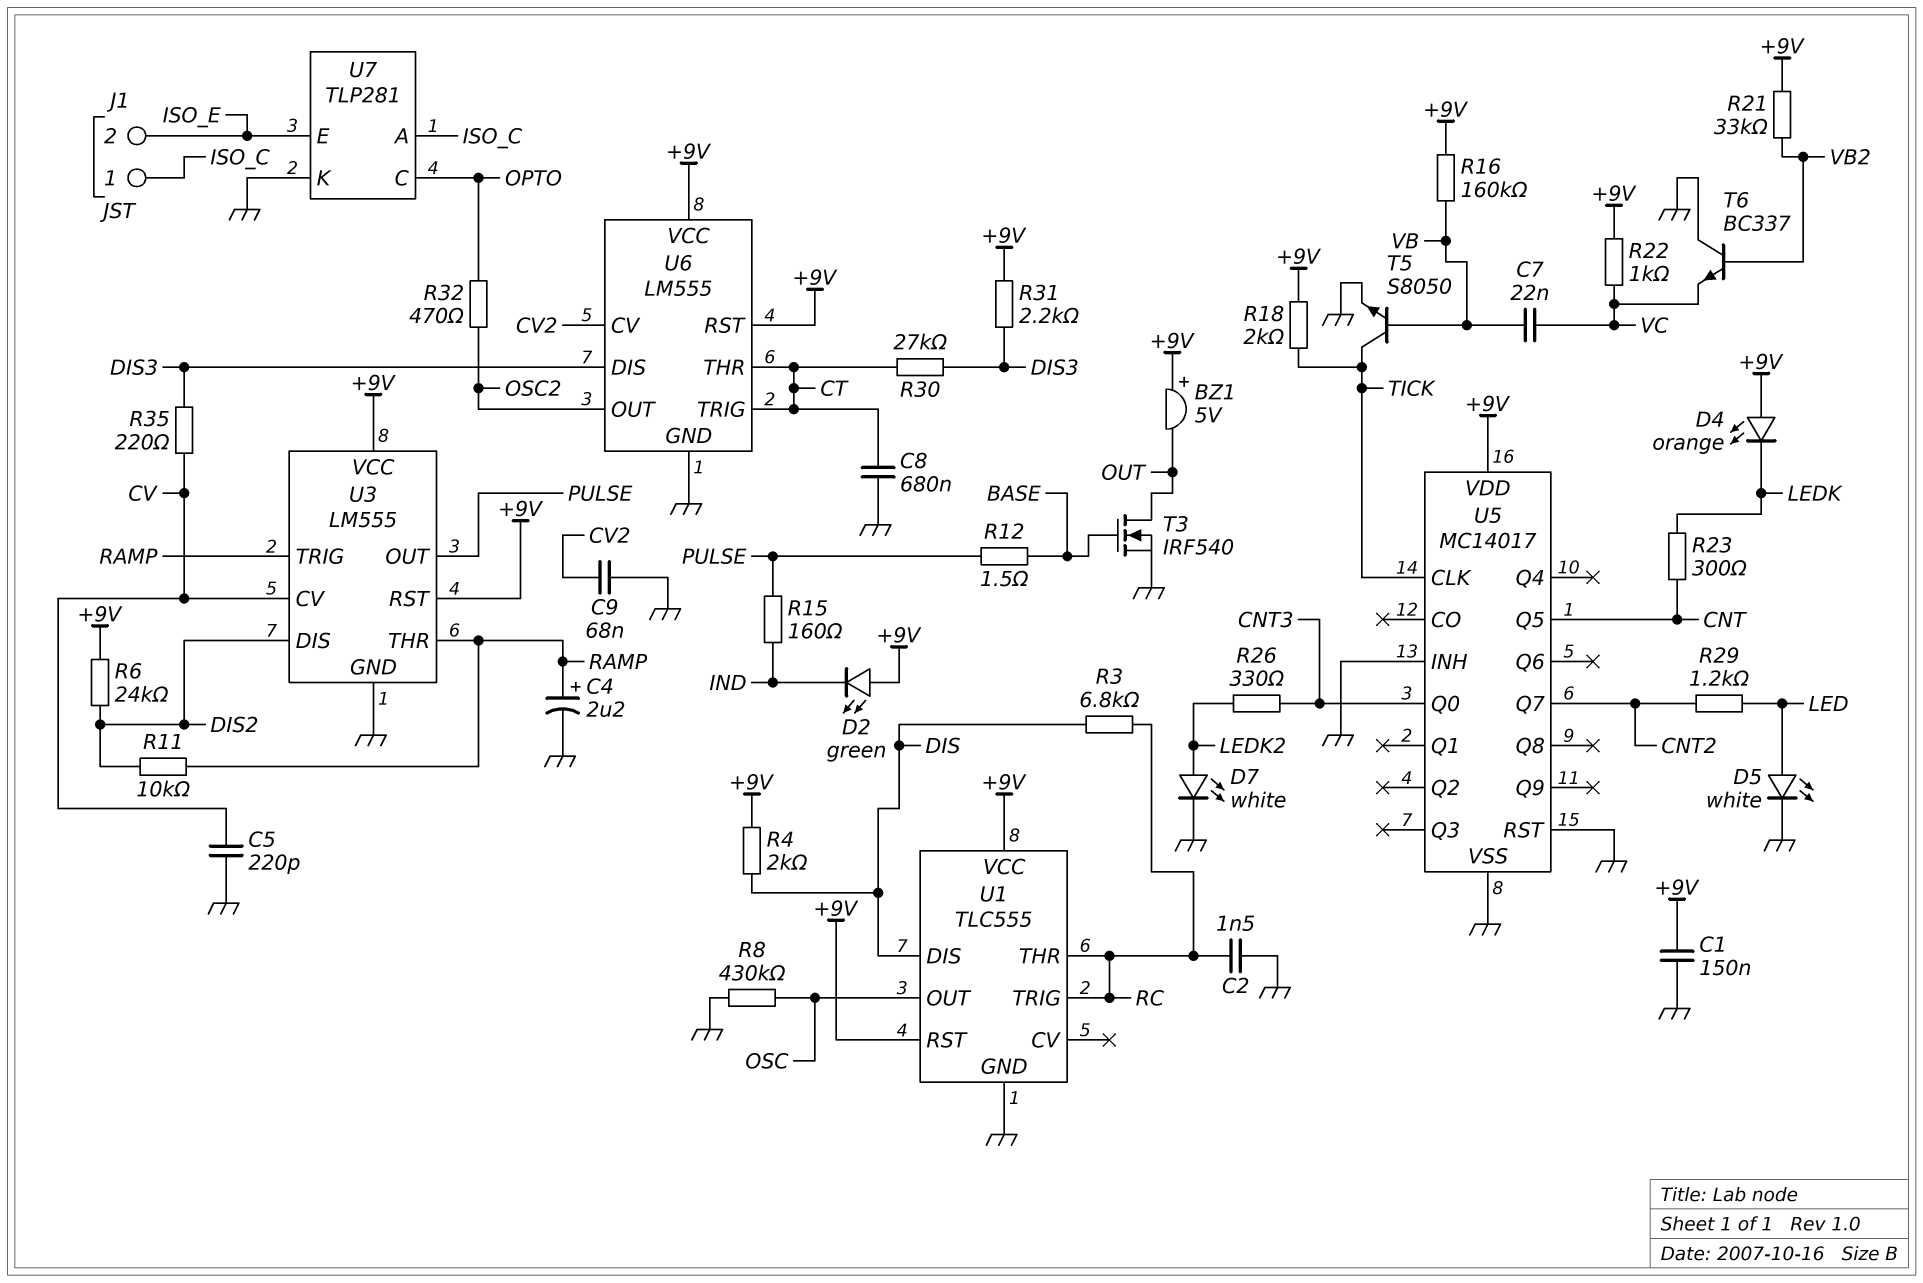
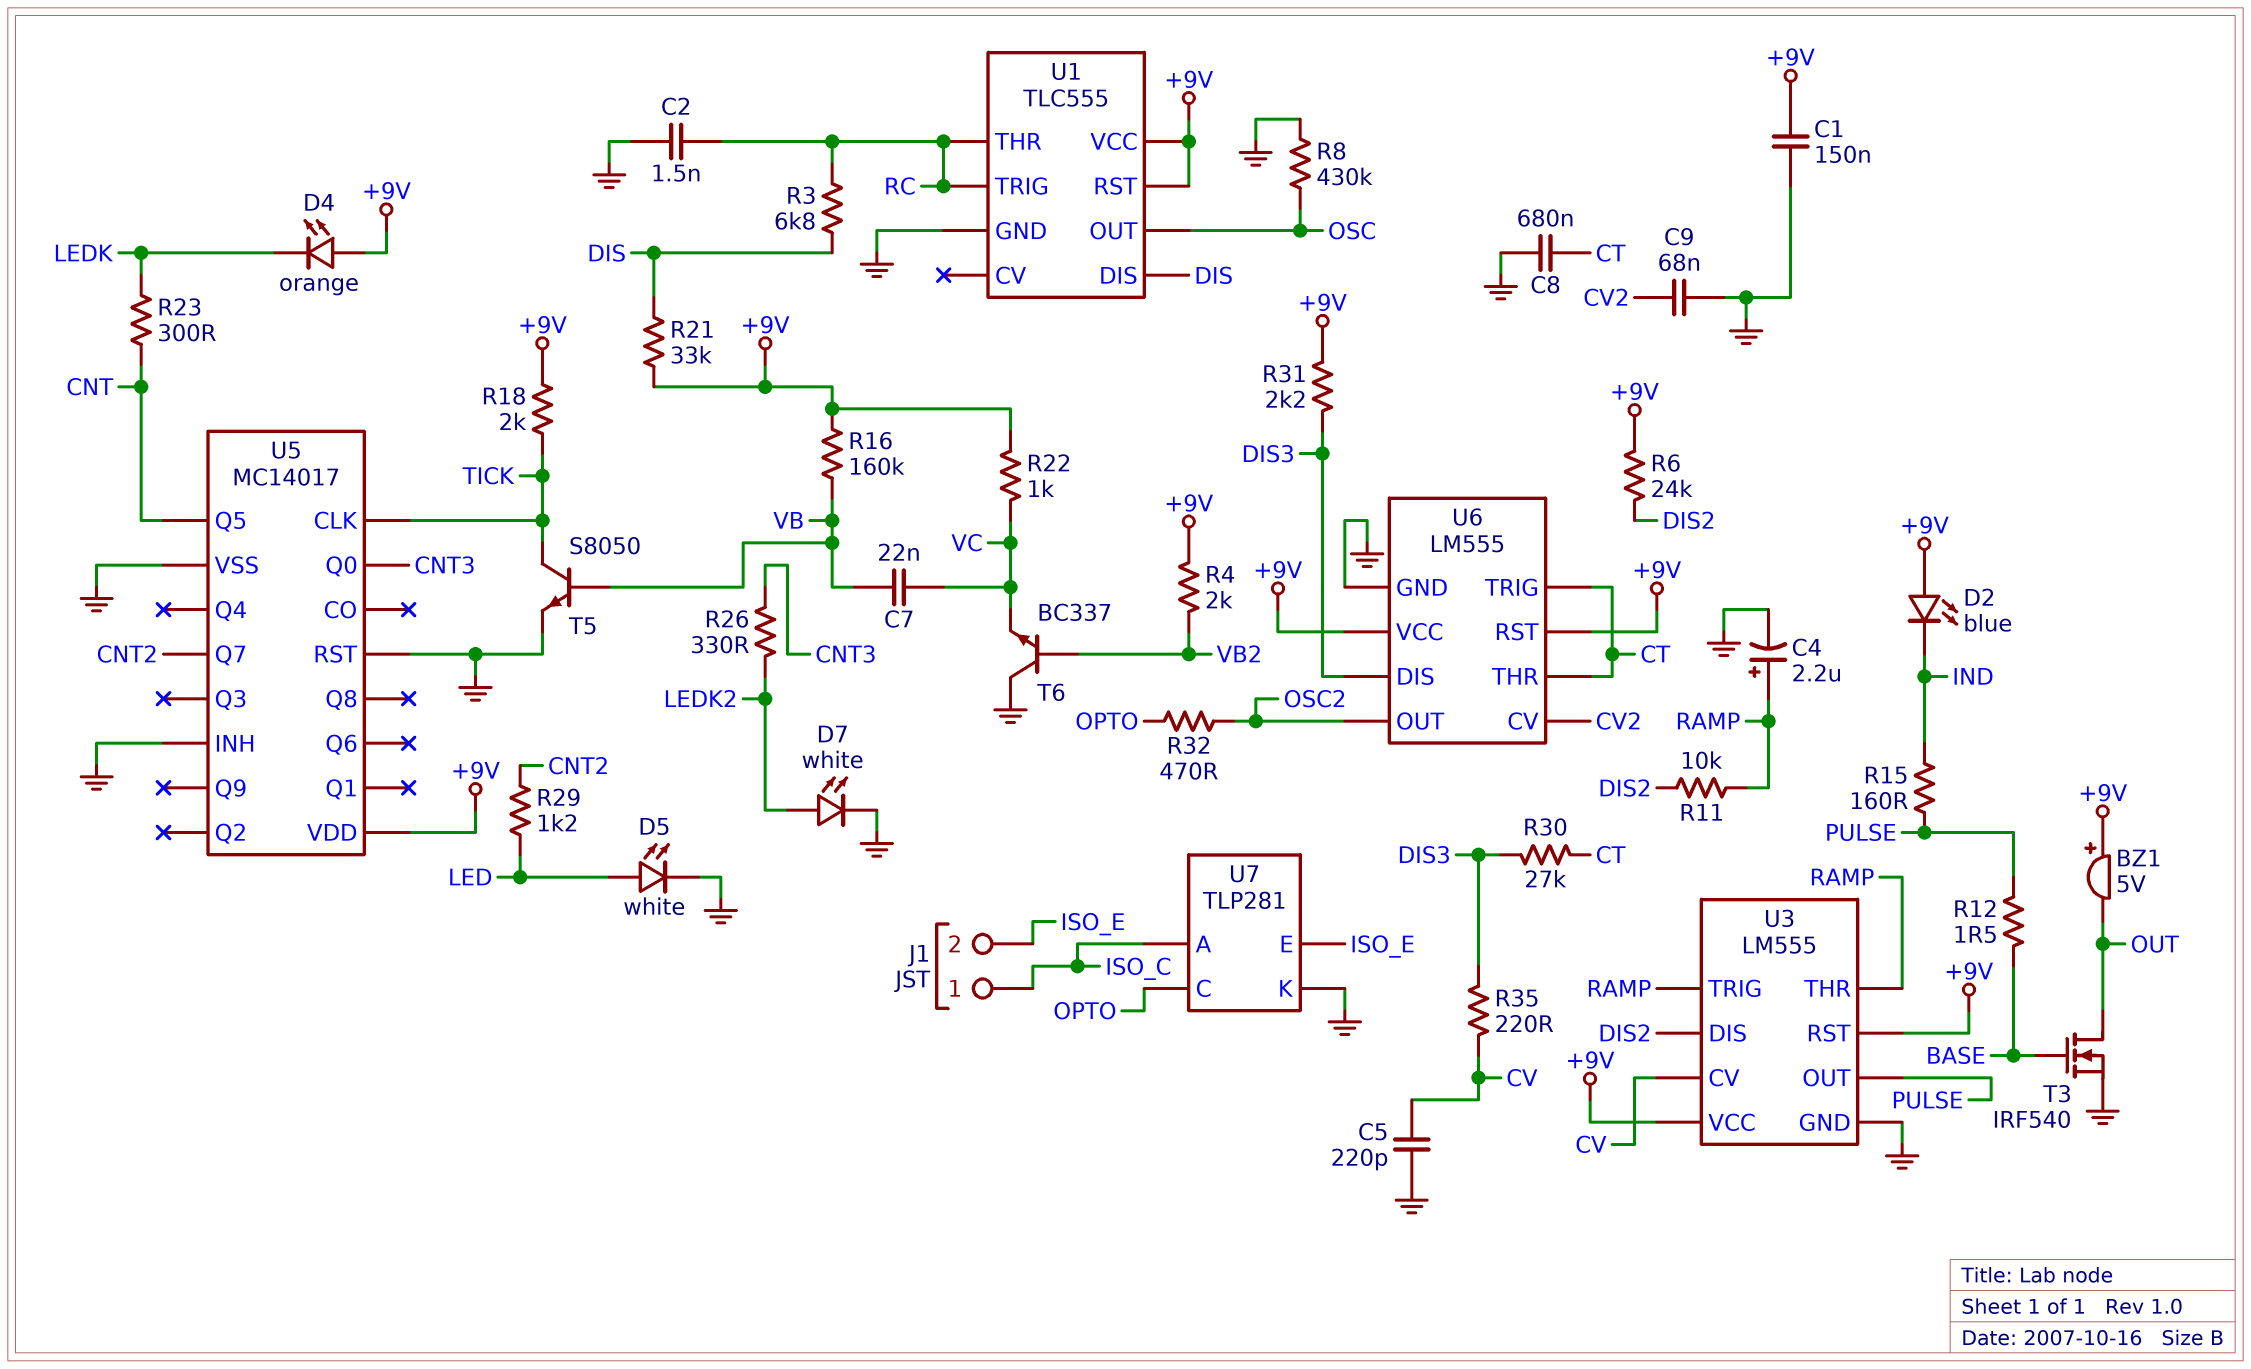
D2: LED green (A +9V, K IND) -> LED blue (A +9V, K IND)
R4: 2k (+9V, DIS) -> 2k (+9V, VB2)
R21: 33k (+9V, VB2) -> 33k (+9V, DIS)

